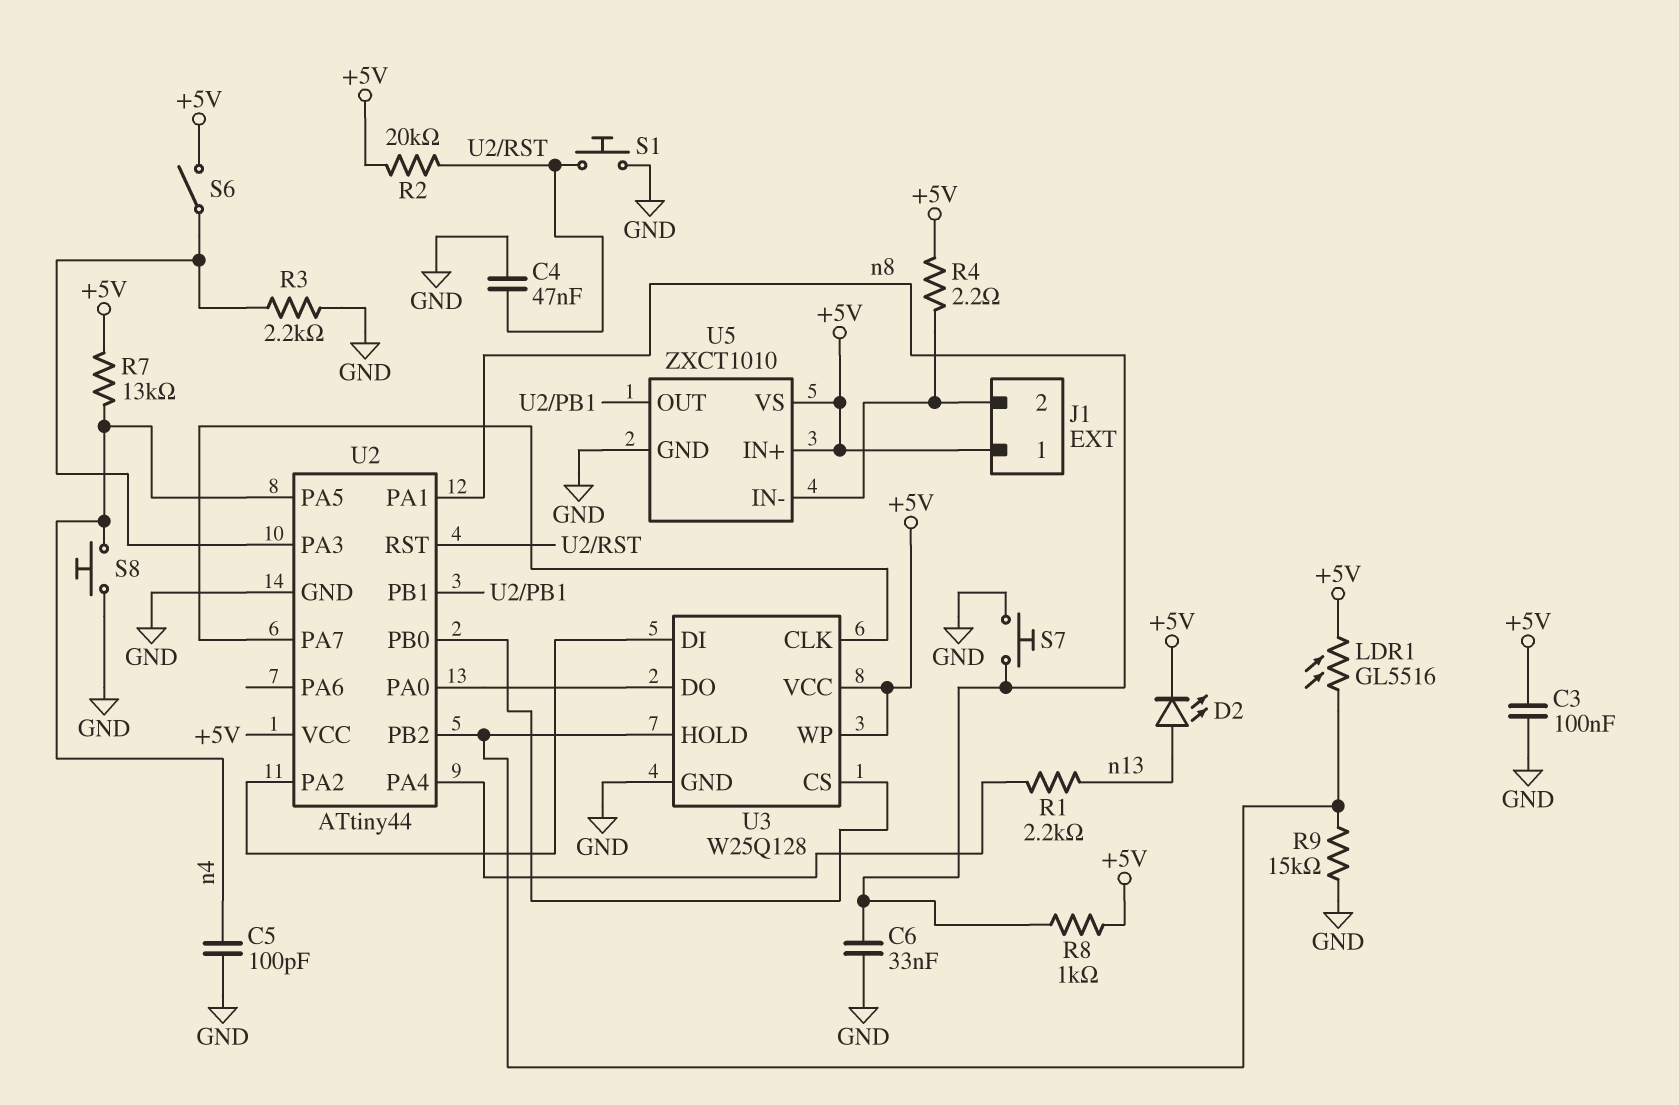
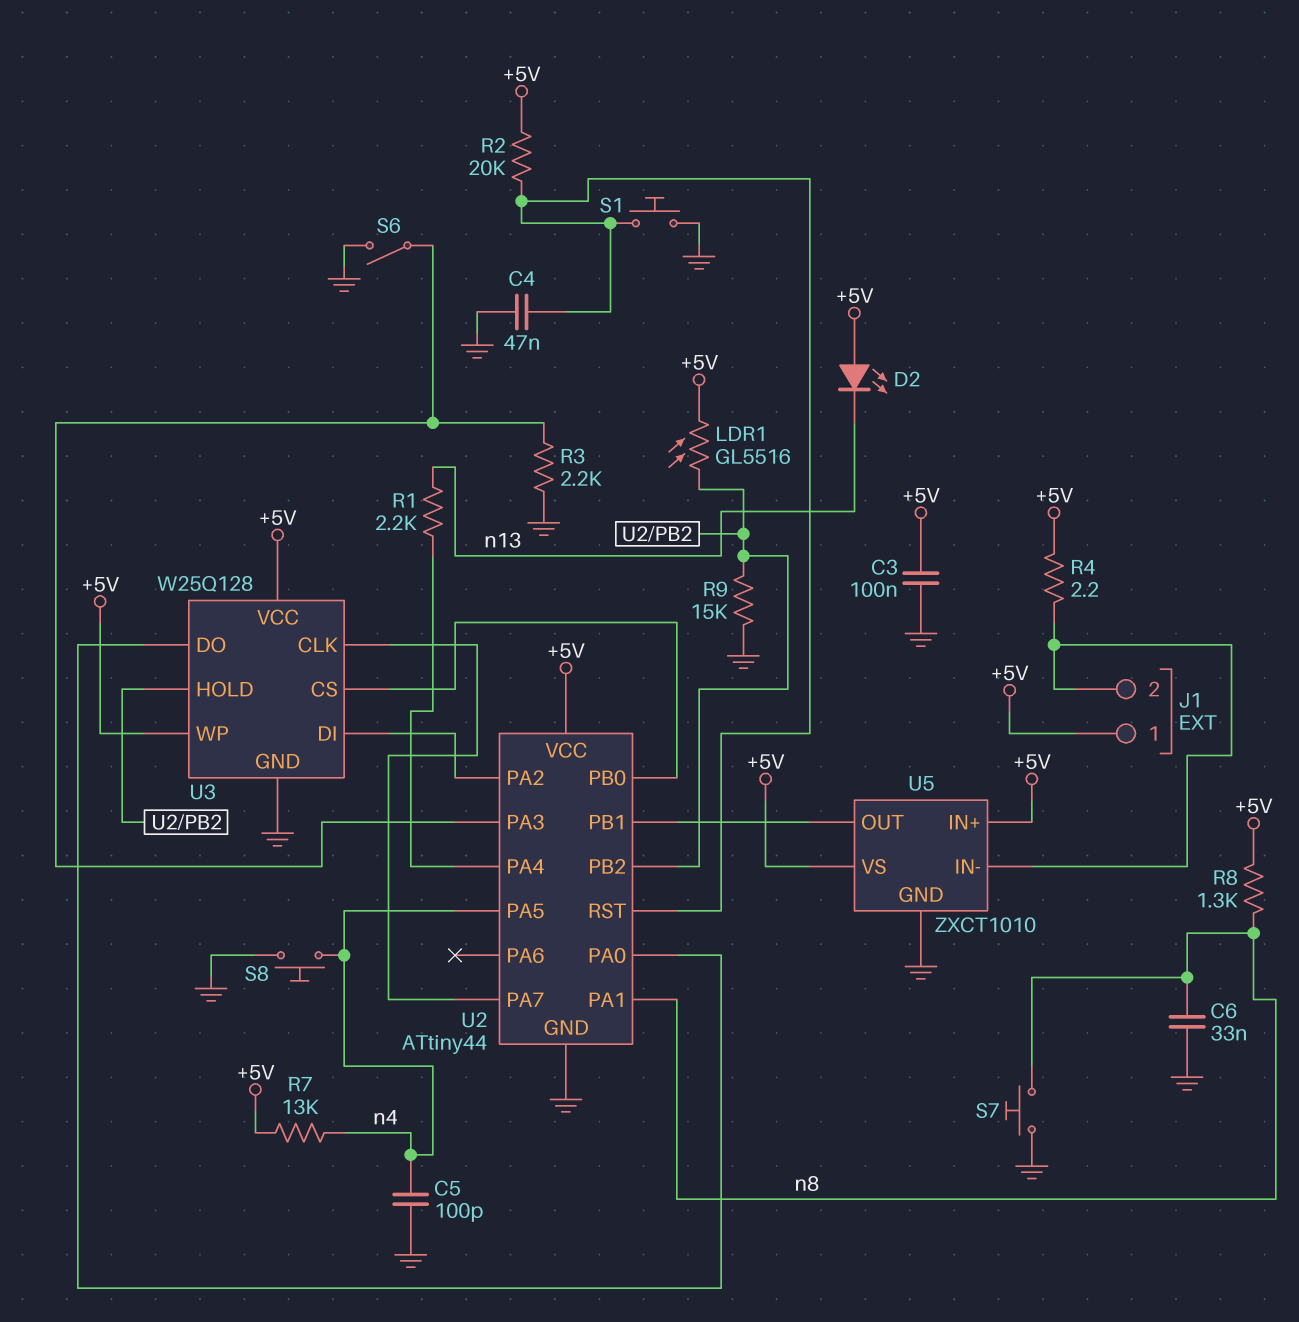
D2: LED (A n13, K +5V) -> LED (A +5V, K n13)
R8: 1k (+5V, n8) -> 1.3k (+5V, n8)
S6: switch (+5V, U2/PA3) -> switch (GND, U2/PA3)

